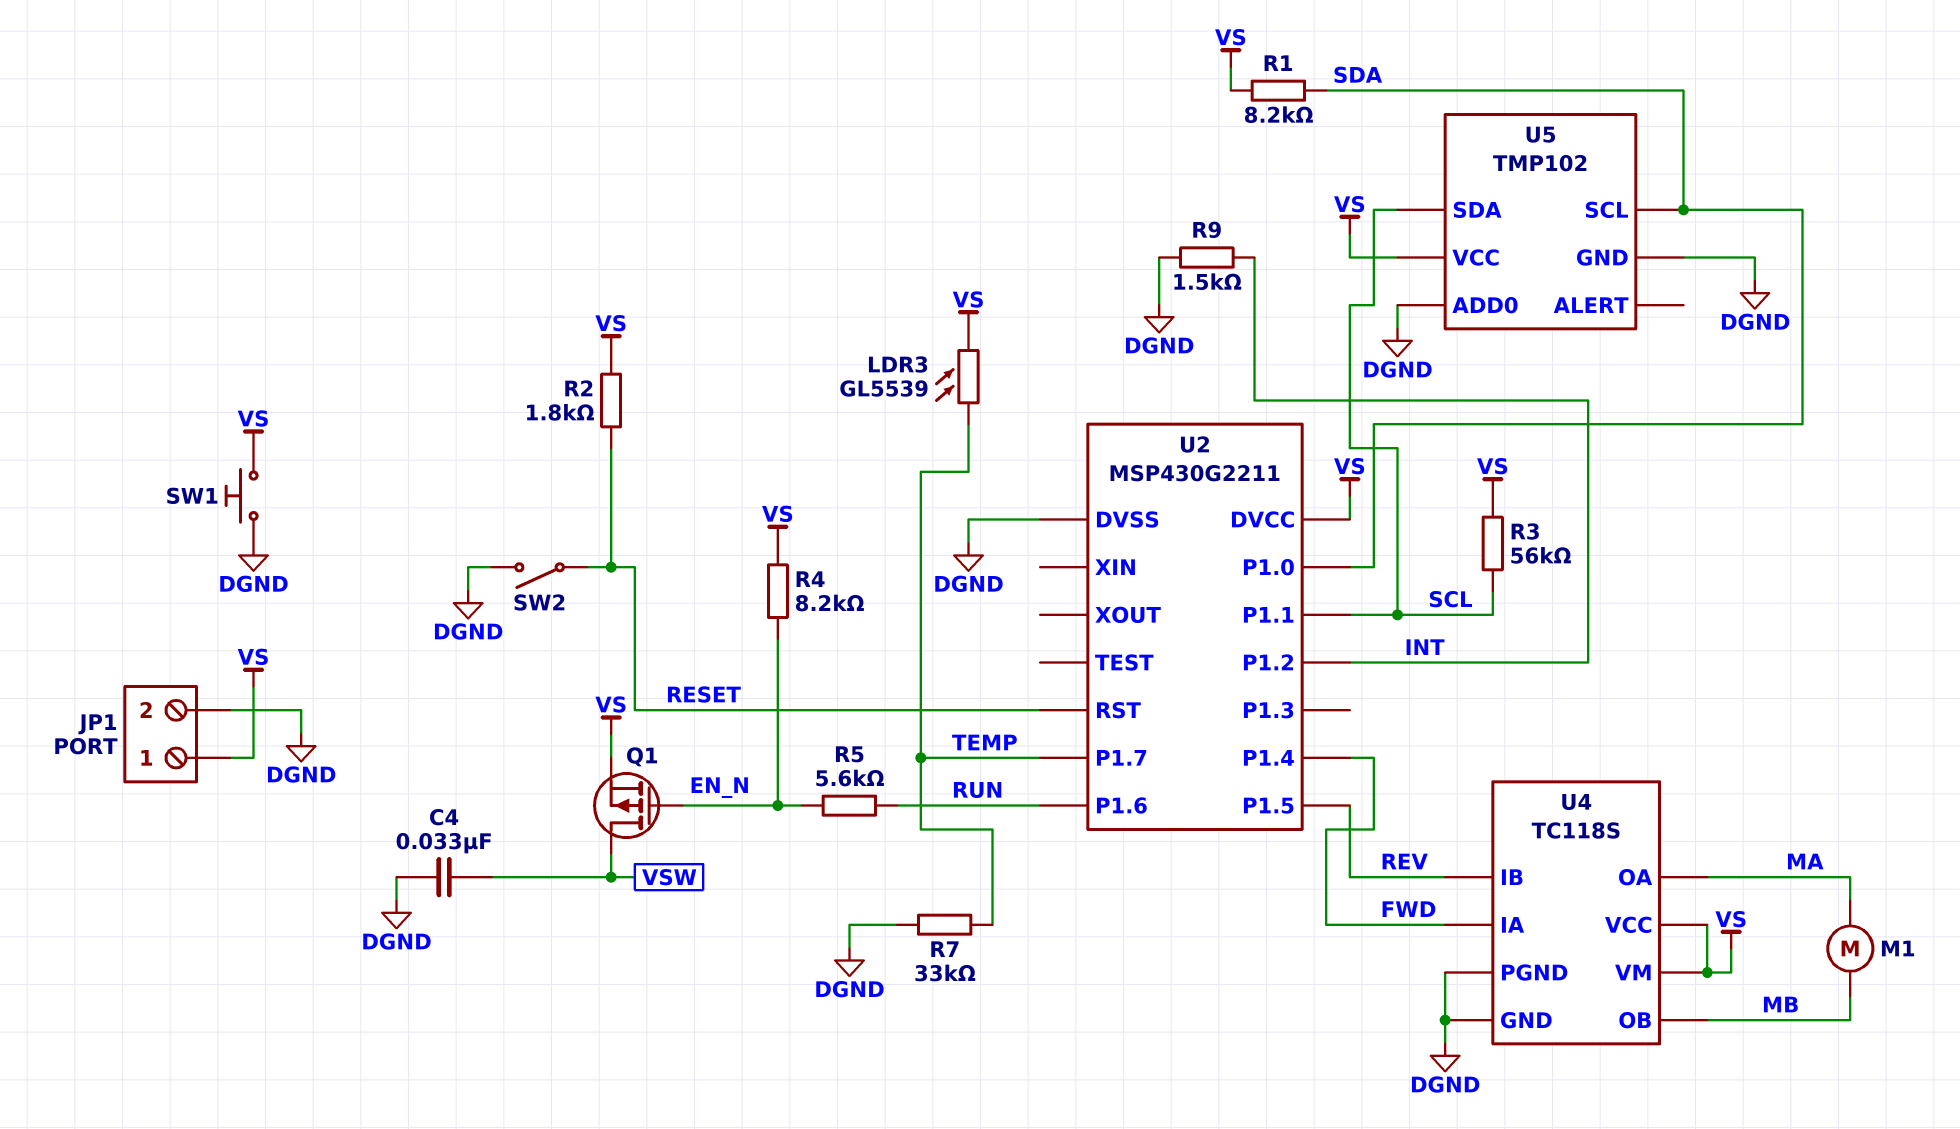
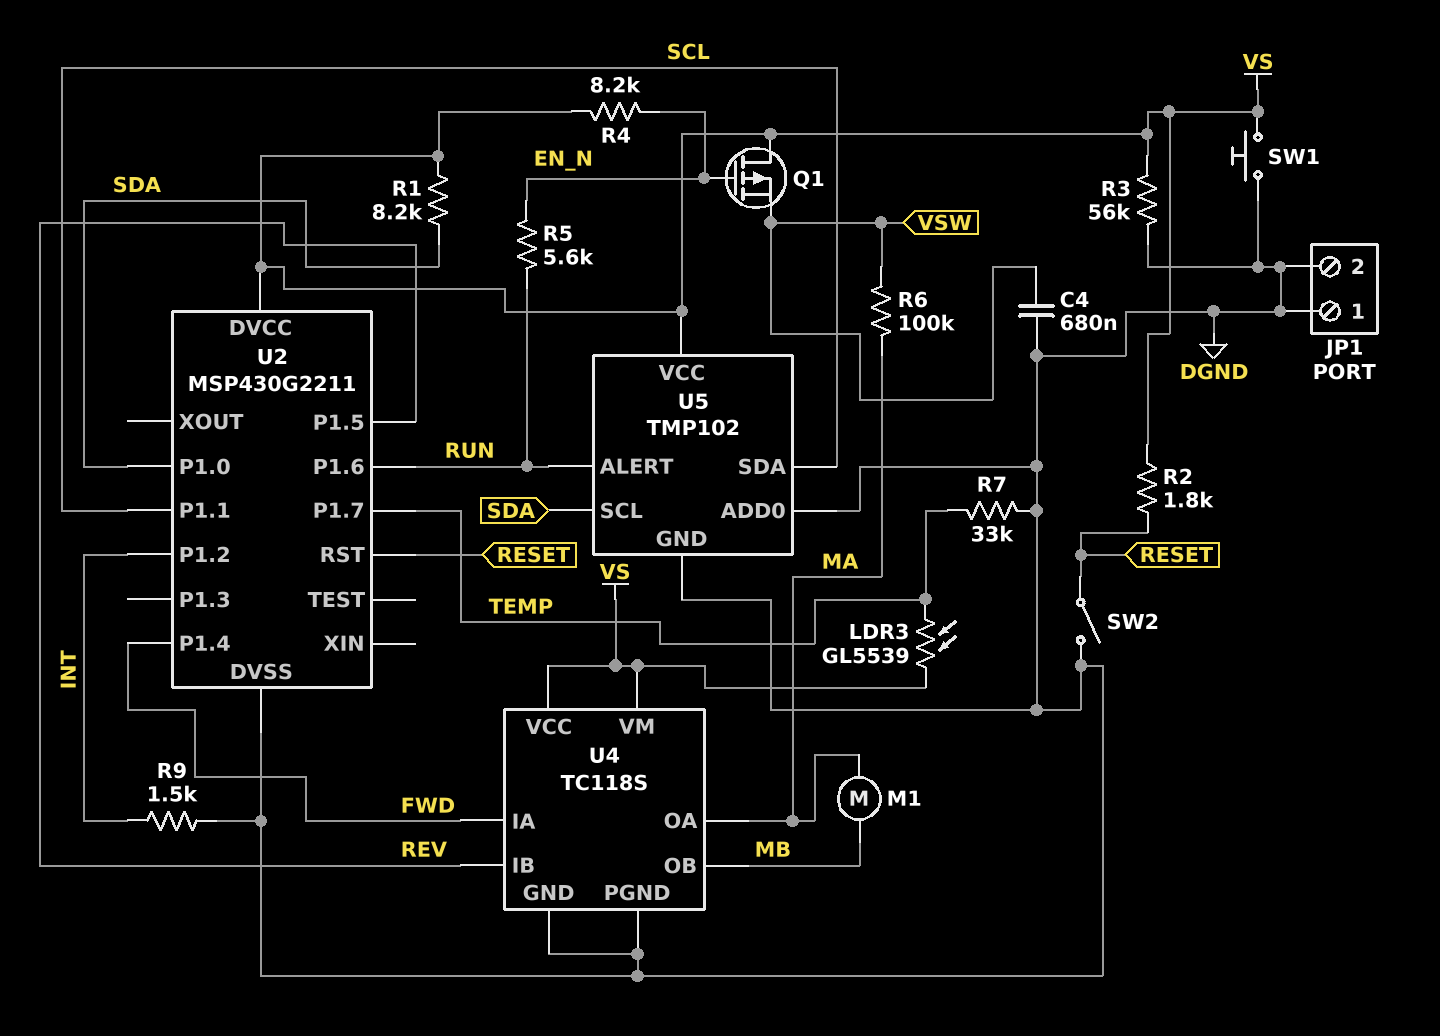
C4: 33nF (DGND, VSW) -> 680nF (DGND, VSW)
JP1 pin 1: VS -> DGND
Q1: PMOS (G EN_N, D VSW, S VS) -> PMOS (G EN_N, D VS, S VSW)
R3: 56k (SCL, VS) -> 56k (DGND, VS)
R6: none -> 100k (MA, VSW)
U5 pin ALERT: none -> RUN

